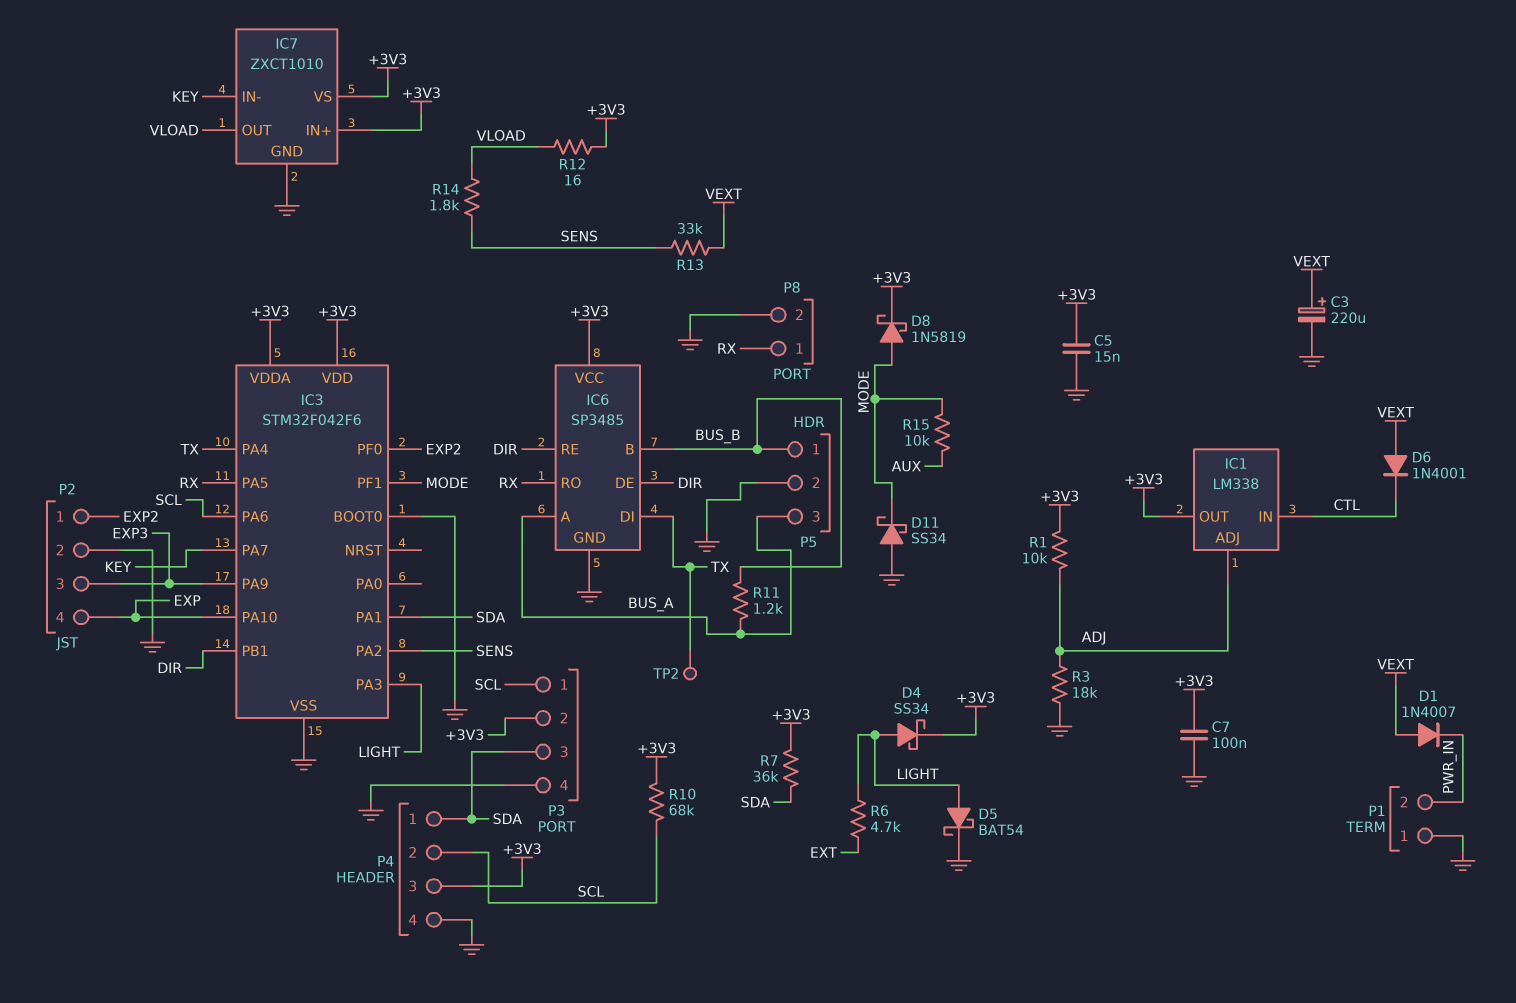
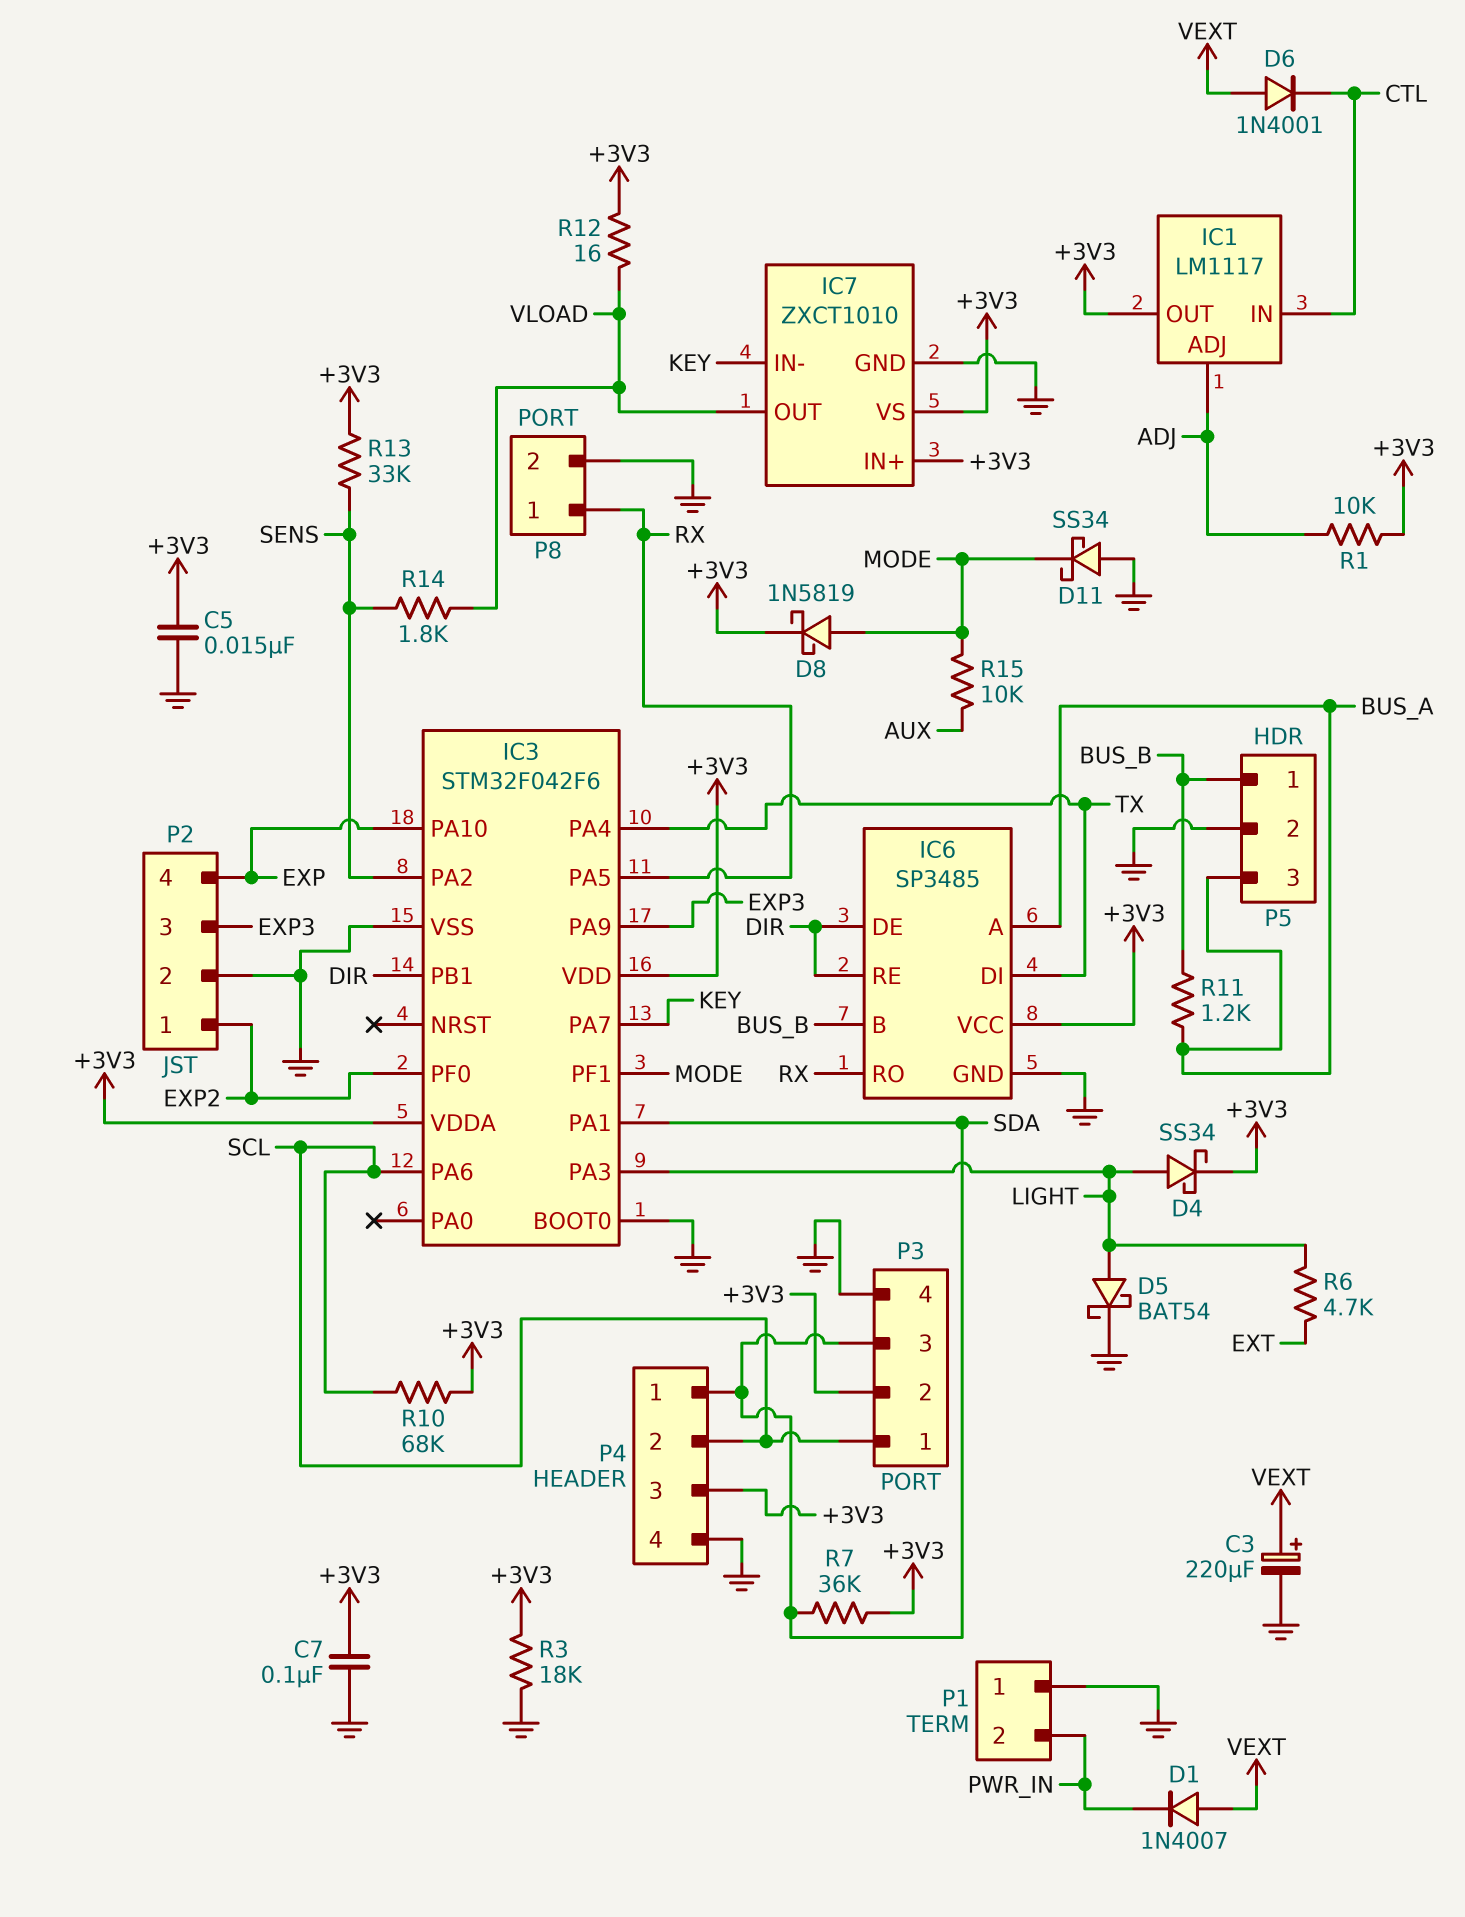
IC1: LM338 -> LM1117
R3: 18k (ADJ, GND) -> 18k (+3V3, GND)
R13: 33k (SENS, VEXT) -> 33k (+3V3, SENS)
TP2: test point (TX) -> none

